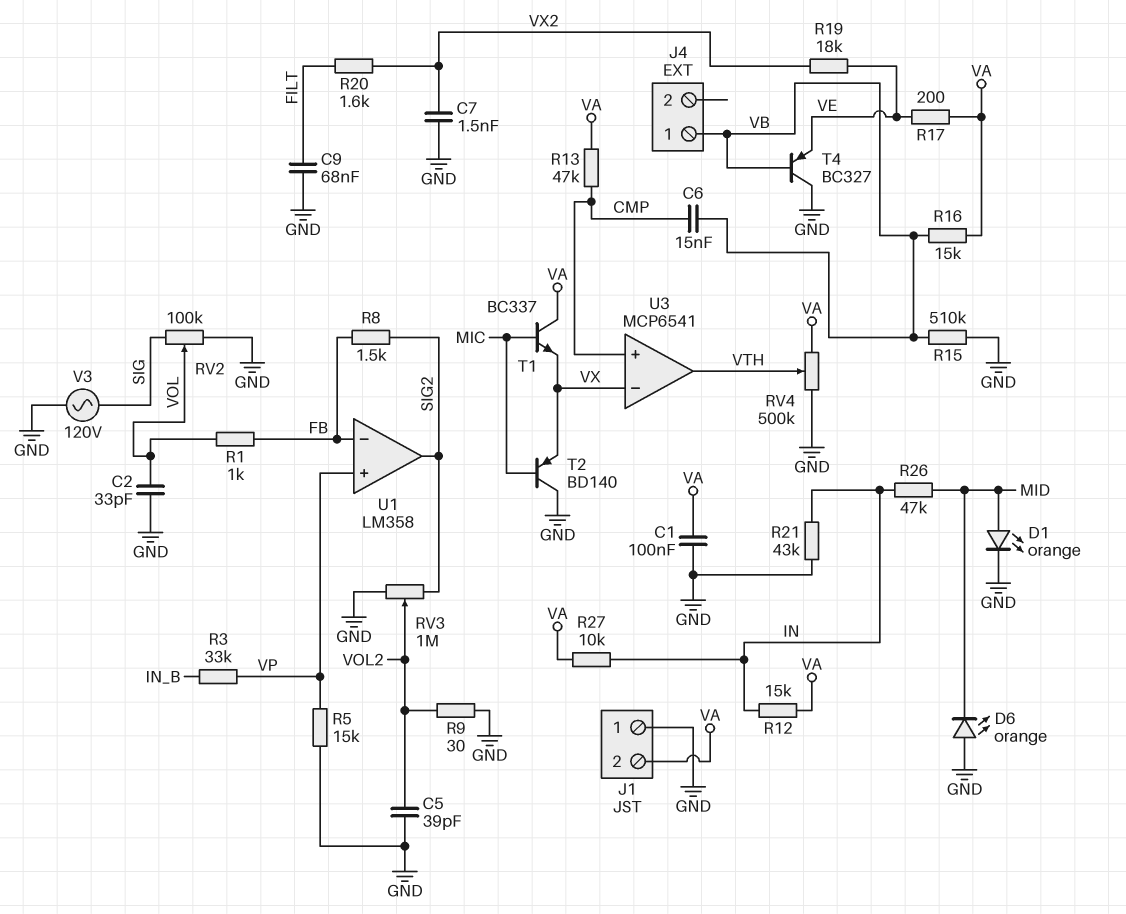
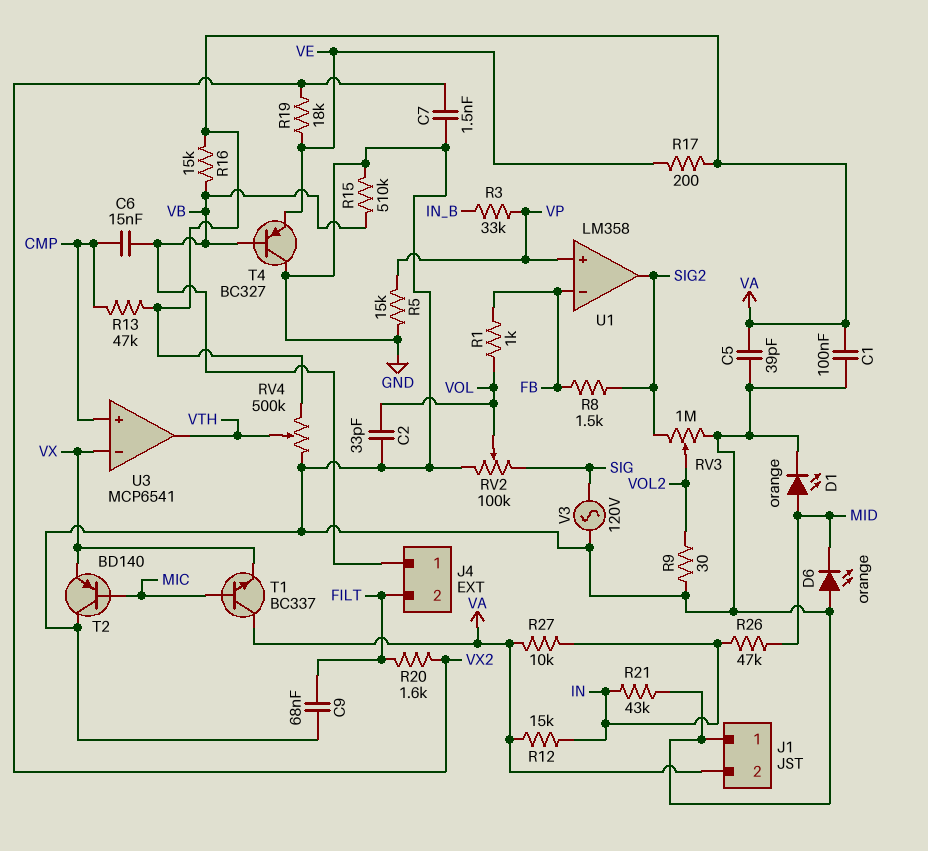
C5: 39pF (GND, VOL2) -> 39pF (GND, VA)
J4 pin 2: none -> FILT

